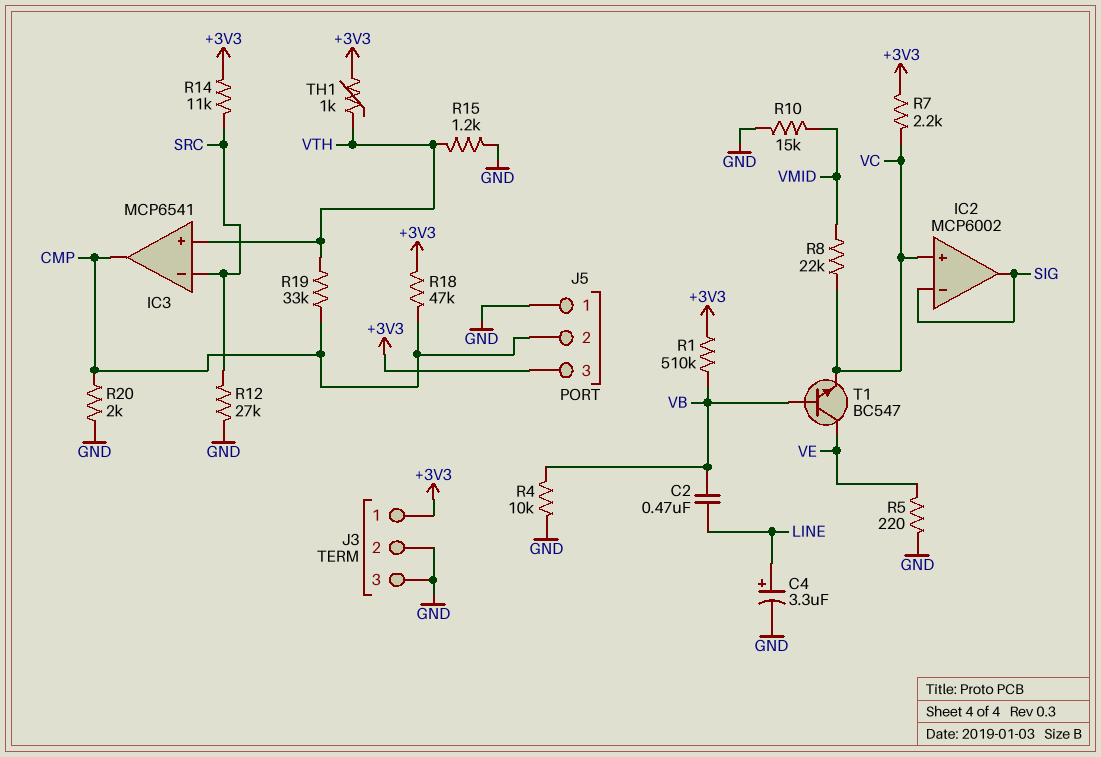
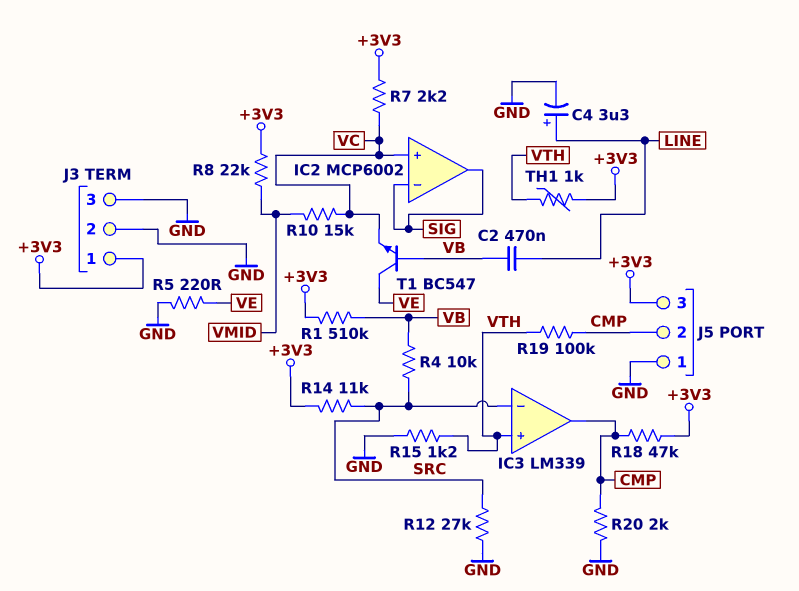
IC3: MCP6541 -> LM339
R4: 10k (GND, VB) -> 10k (SRC, VB)
R8: 22k (VC, VMID) -> 22k (+3V3, VMID)
R10: 15k (GND, VMID) -> 15k (VC, VMID)
R19: 33k (CMP, VTH) -> 100k (CMP, VTH)

